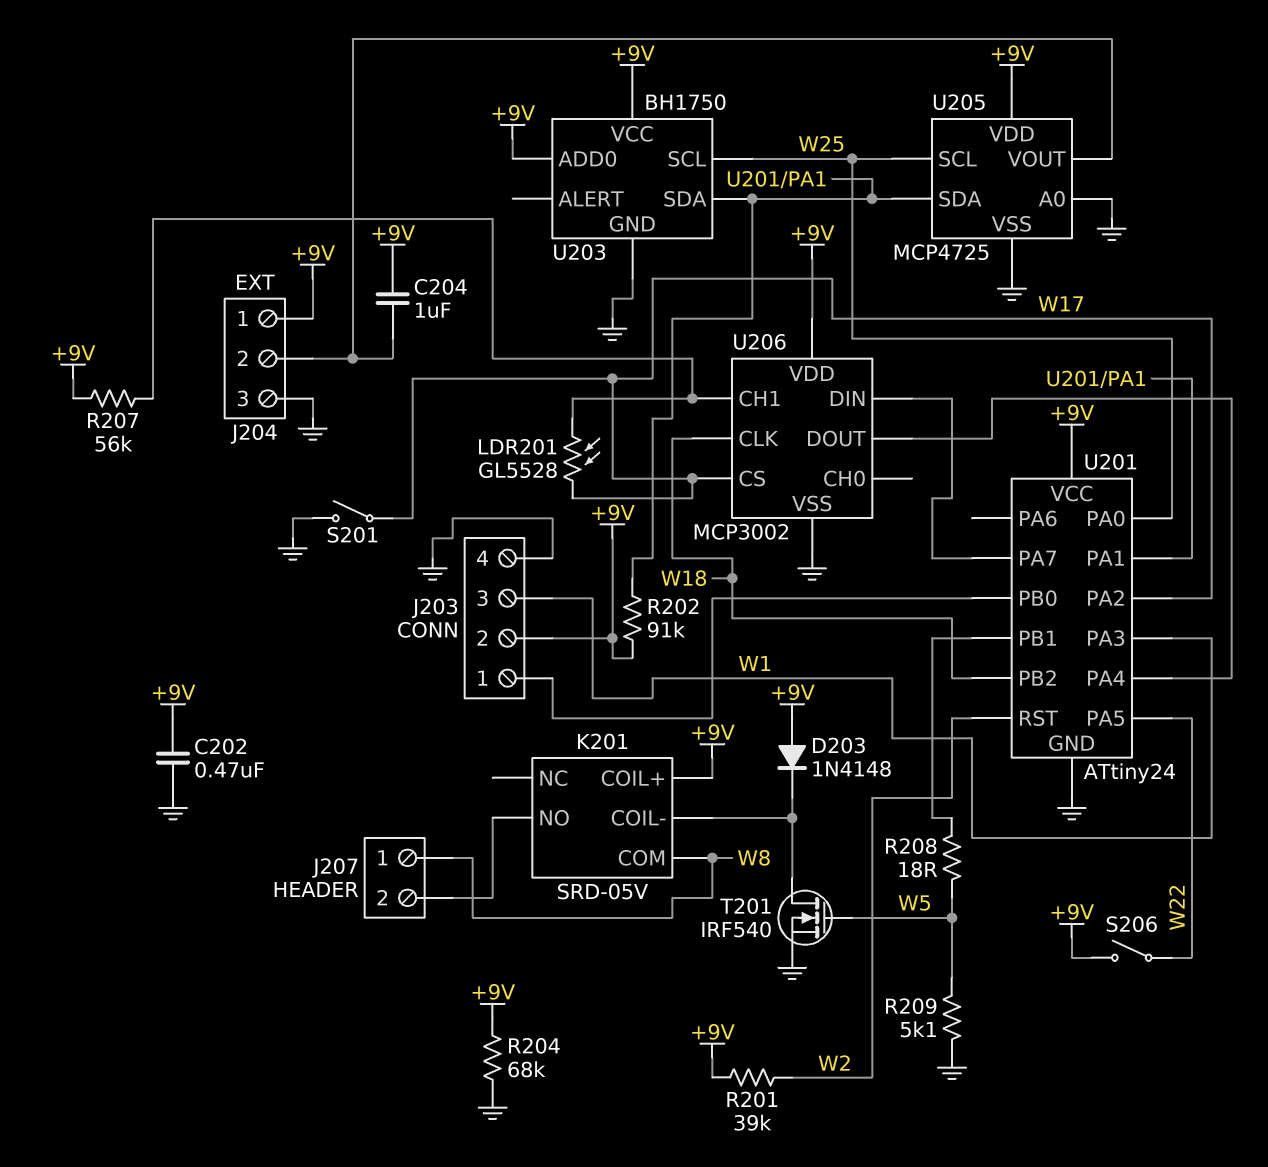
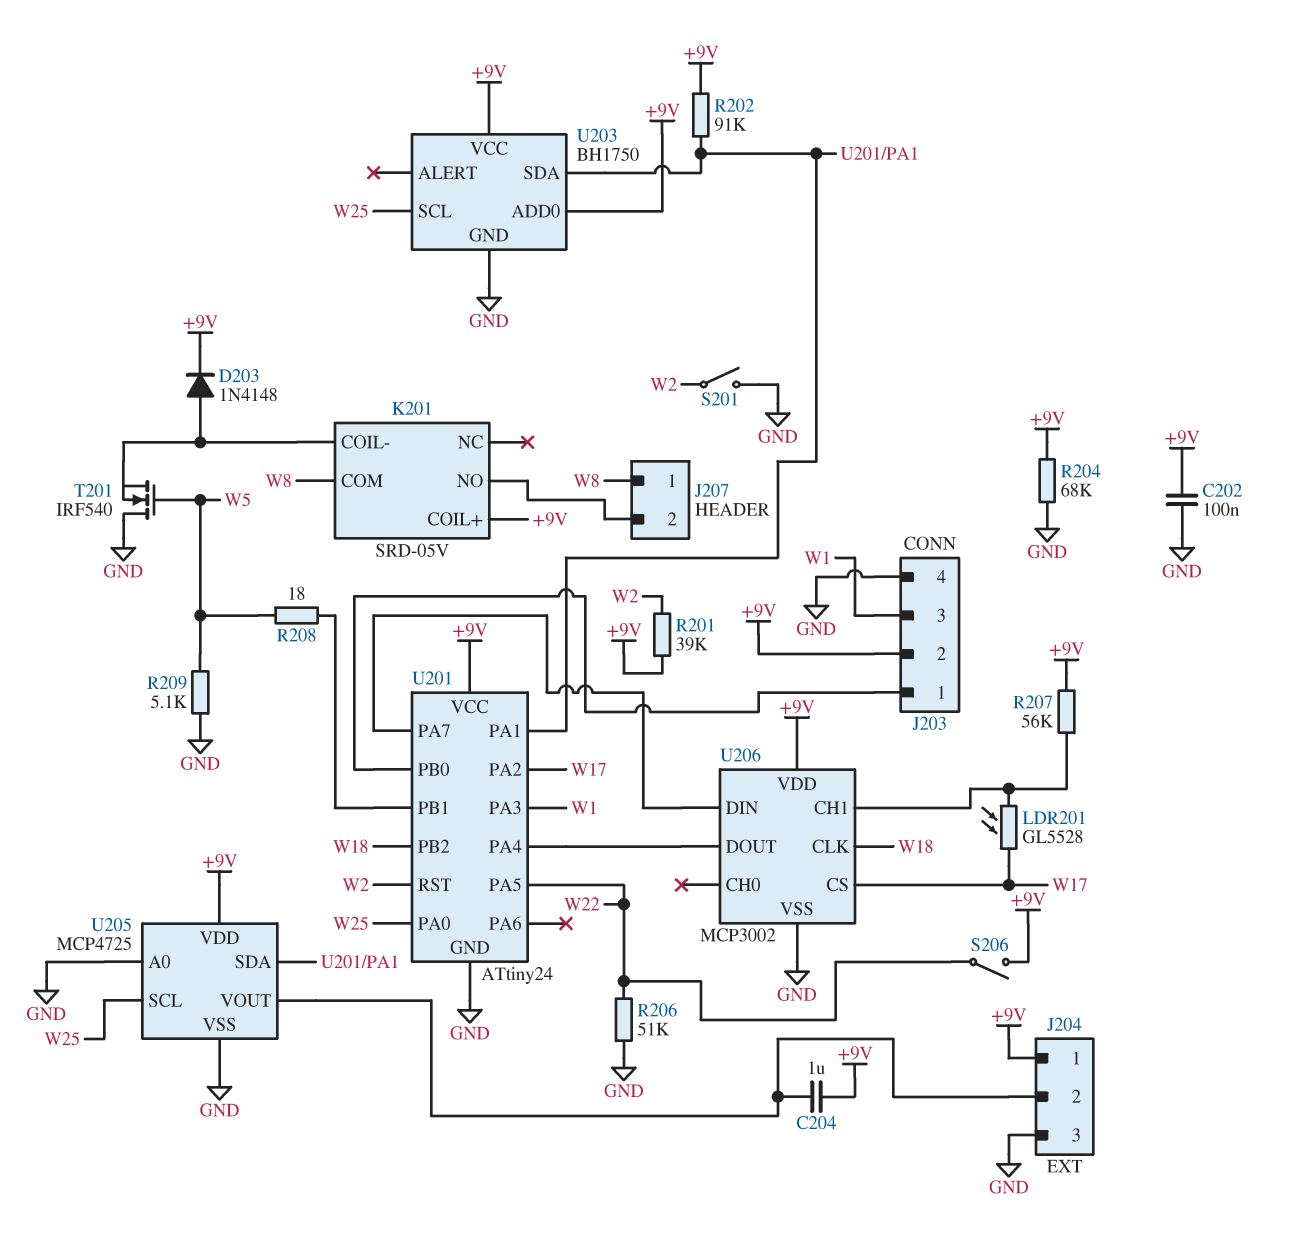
C202: 470nF (+9V, GND) -> 100nF (+9V, GND)
D203: diode 1N4148 (A +9V, K K201/COIL-) -> diode 1N4148 (A K201/COIL-, K +9V)
R206: none -> 51k (GND, W22)
S201: switch (GND, W17) -> switch (GND, W2)
T201: NMOS IRF540 (G W5, D K201/COIL-, S GND) -> NMOS IRF540 (G W5, D GND, S K201/COIL-)

